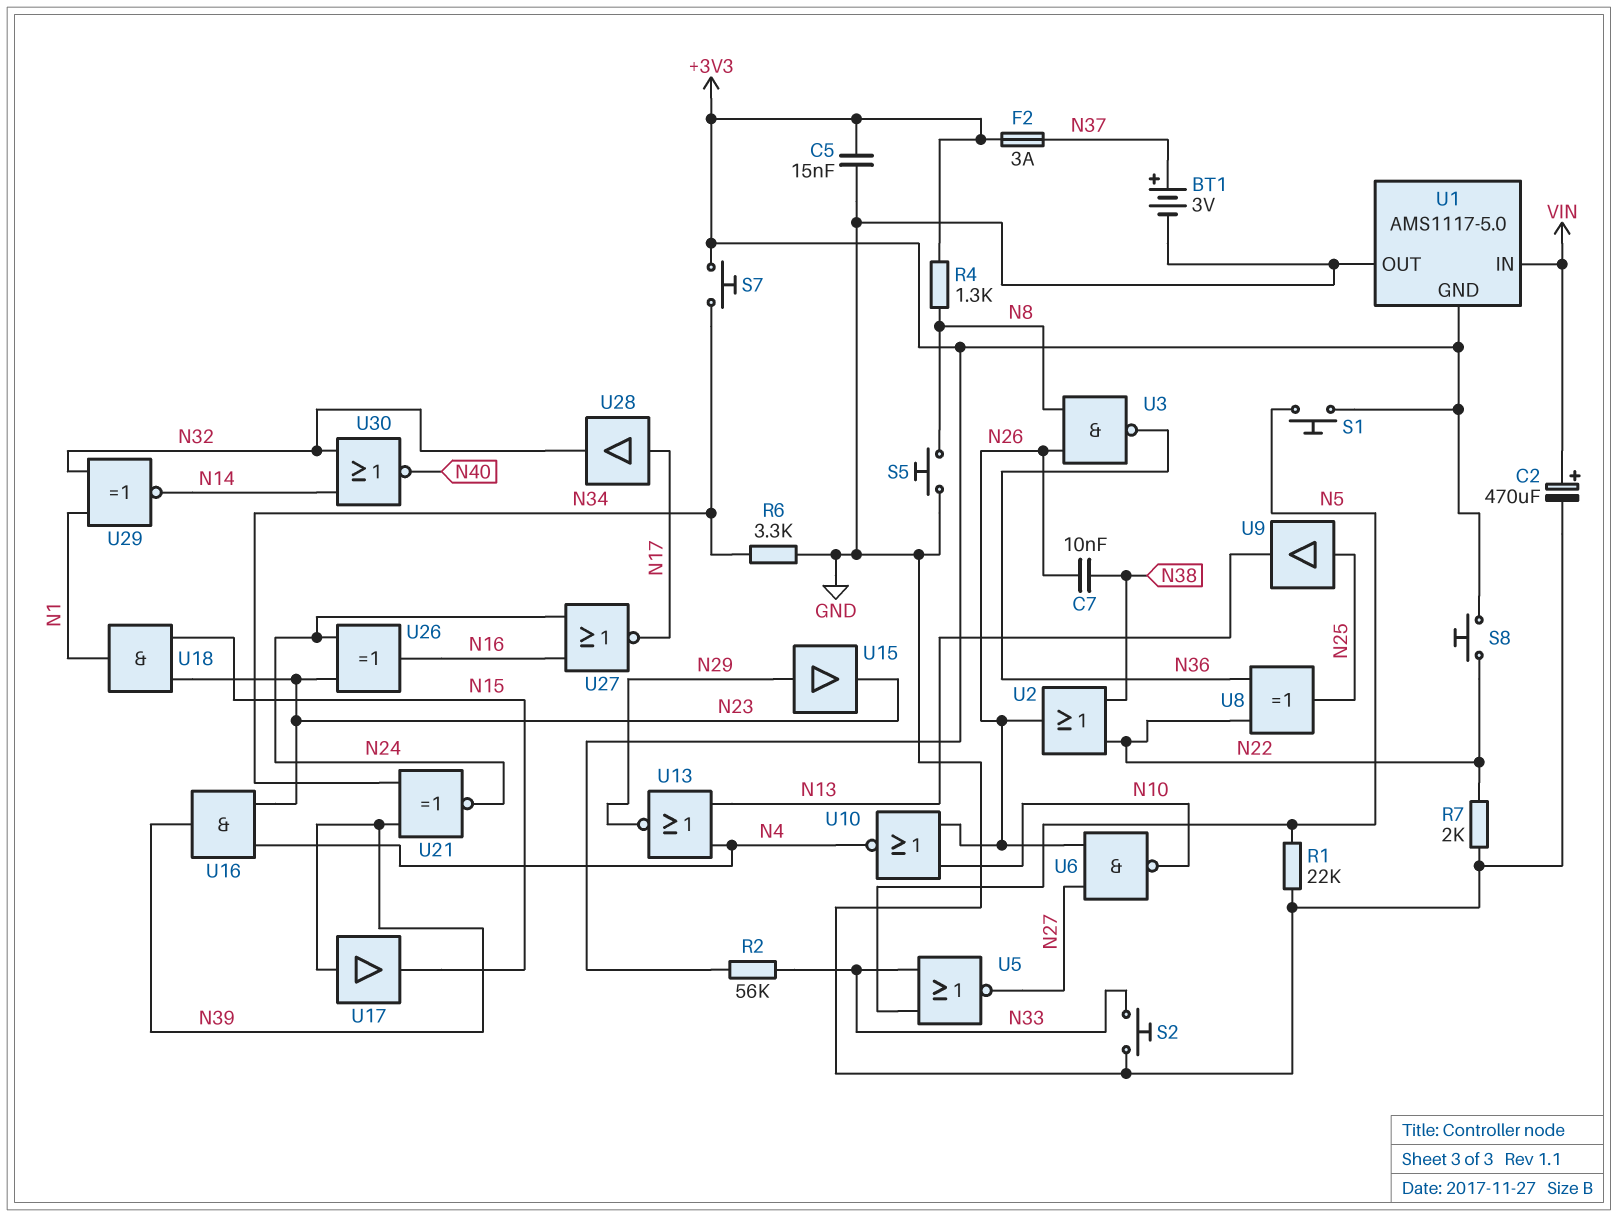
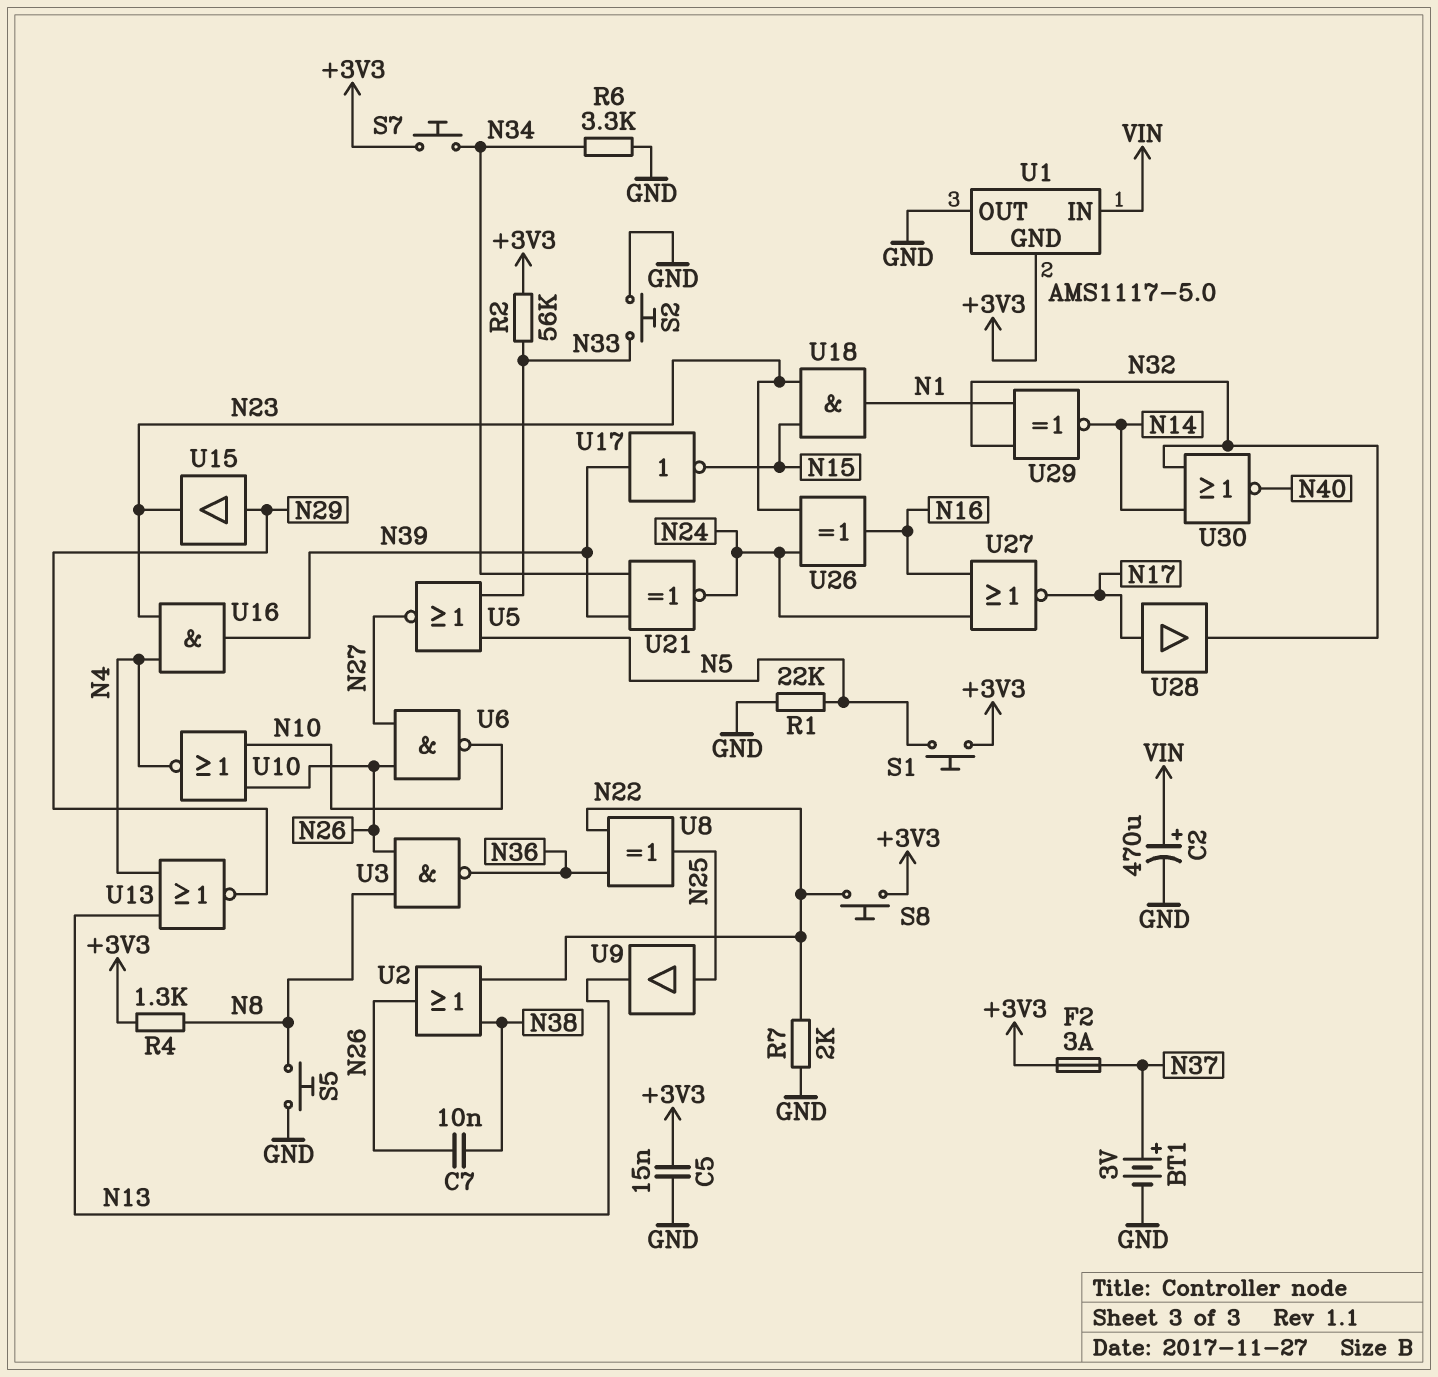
U17: buffer (in N39, out N15) -> NOT (in N39, out N15)

